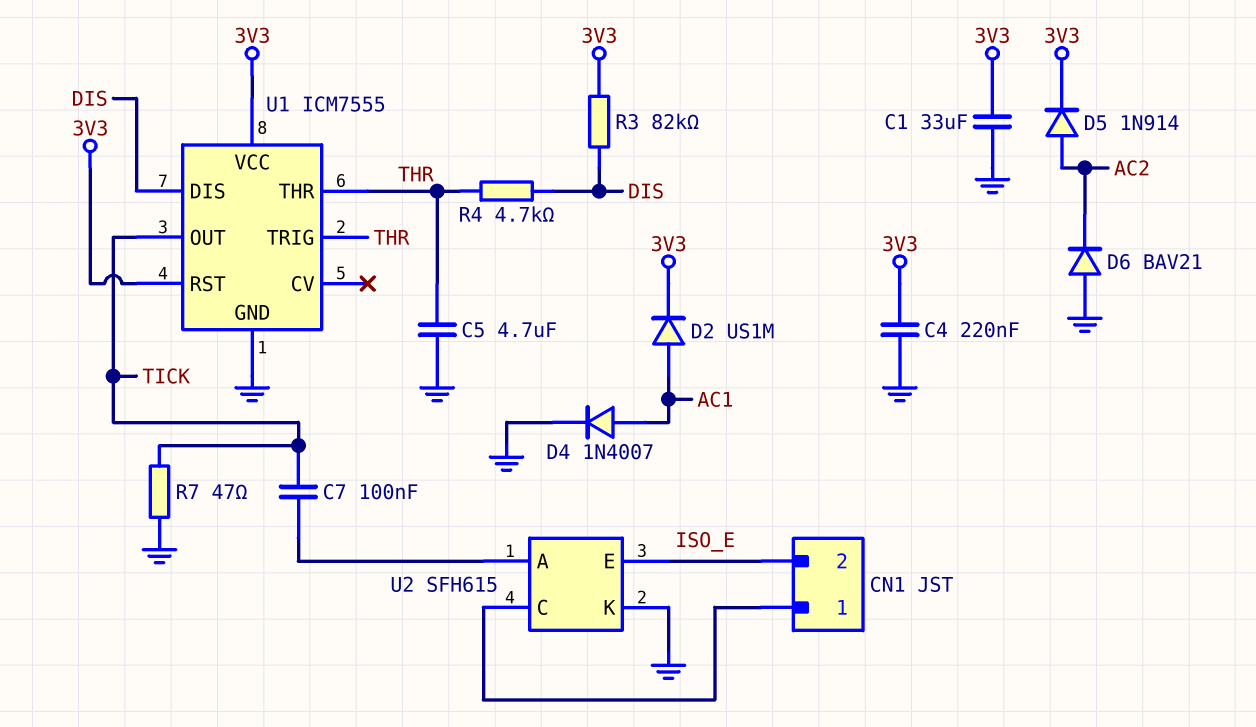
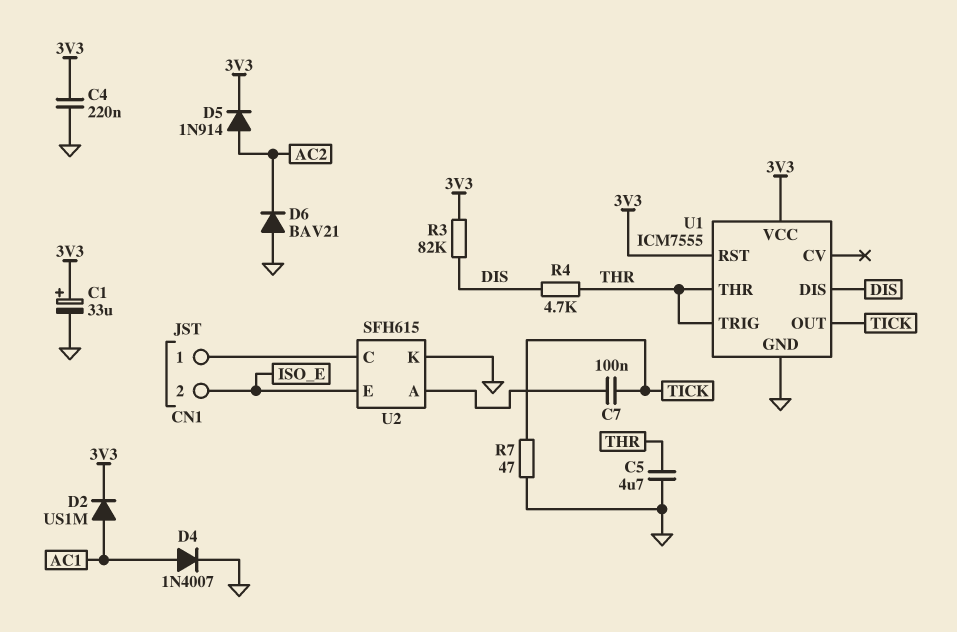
C1: 33uF (3V3, GND) -> 33uF (plus 3V3, minus GND)

